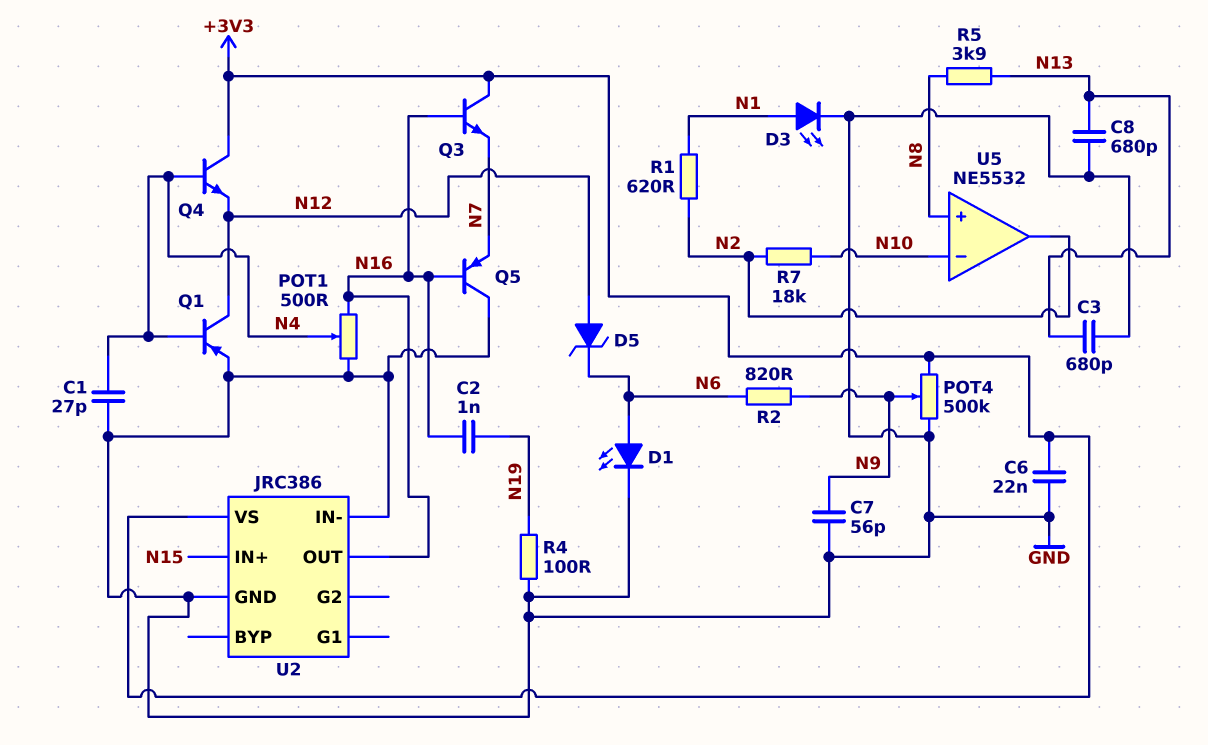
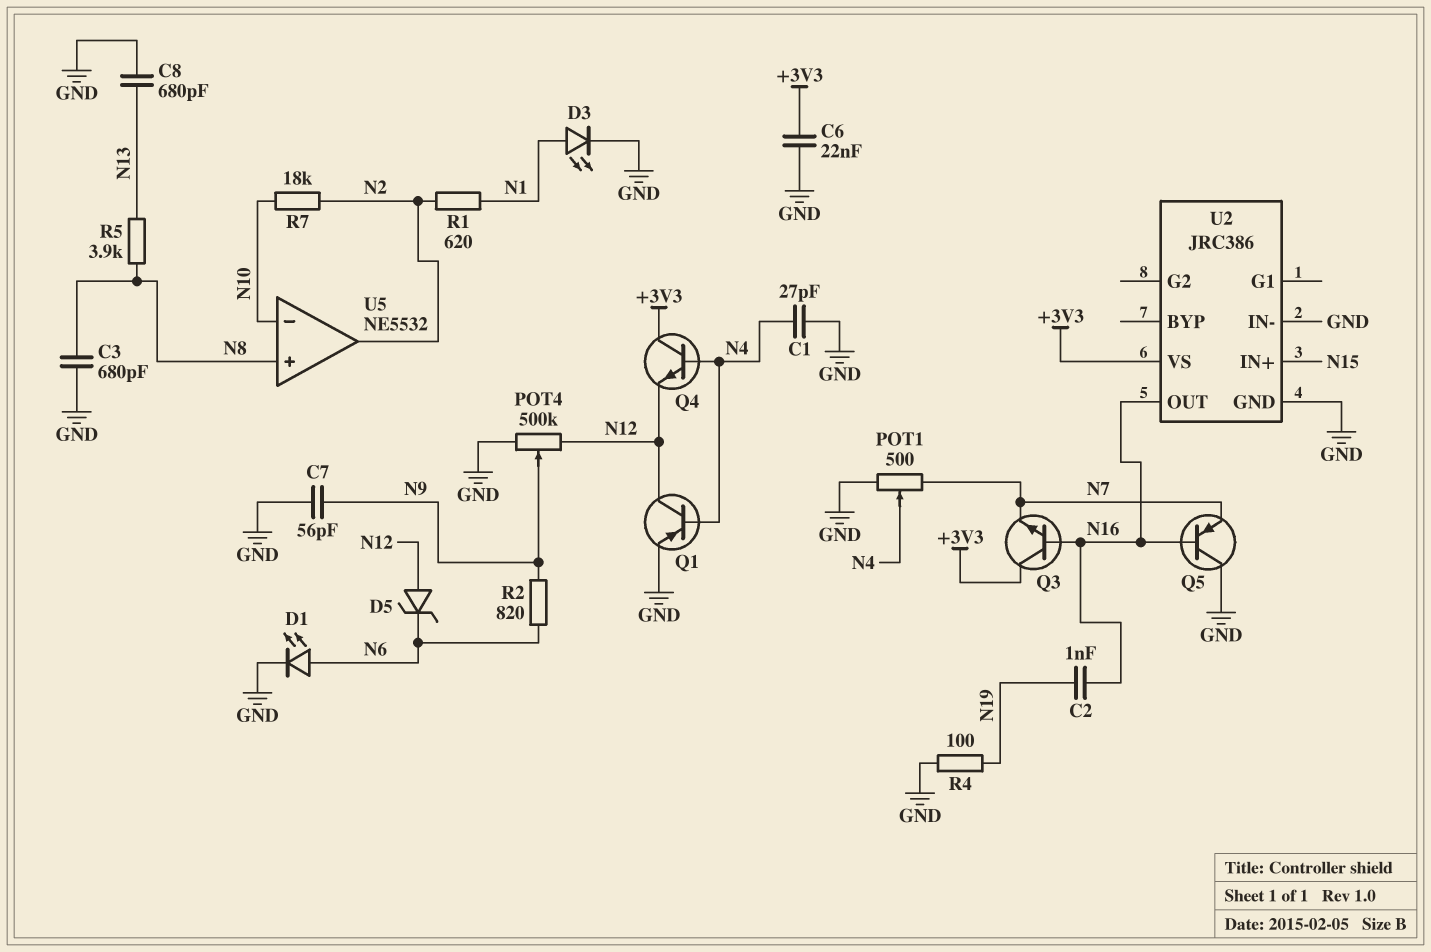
C3: 680pF (GND, N13) -> 680pF (GND, N8)
POT1: 500 (GND, N16, wiper N4) -> 500 (GND, N7, wiper N4)
POT4: 500k (+3V3, GND, wiper N9) -> 500k (GND, N12, wiper N9)

